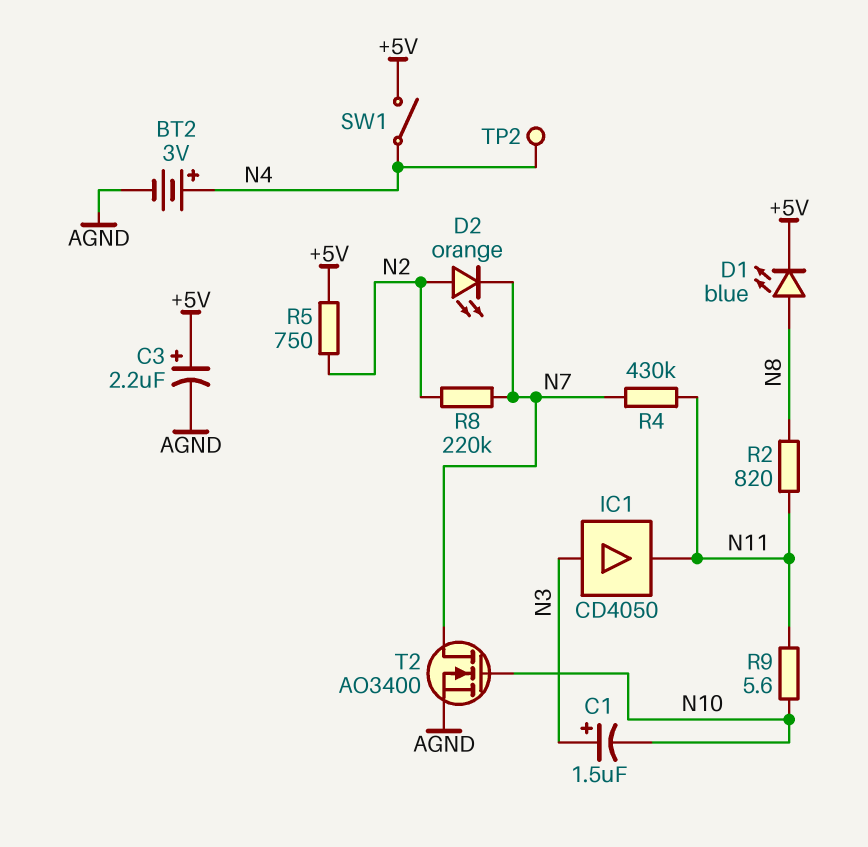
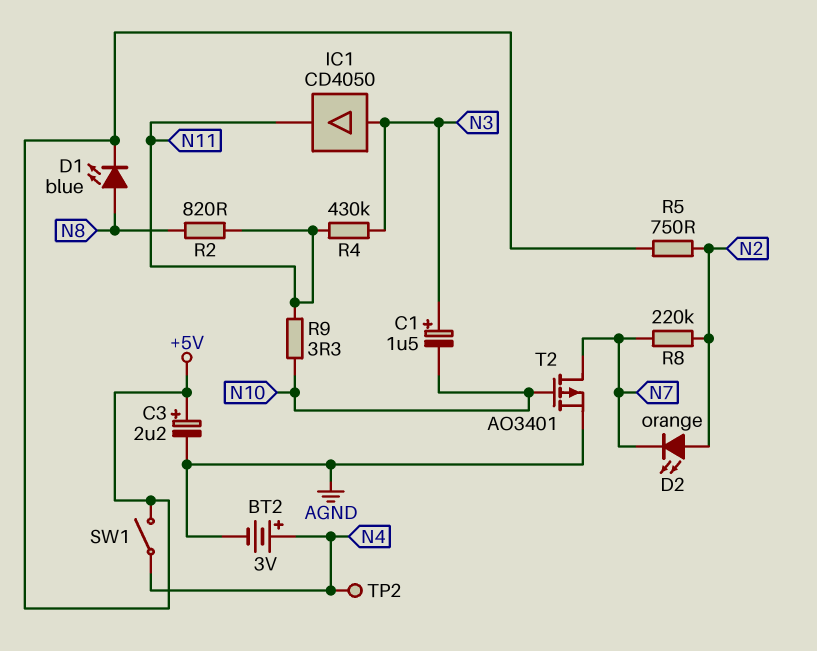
R4: 430k (N7, N11) -> 430k (N3, N11)
R9: 5.6 (N10, N11) -> 3.3 (N10, N11)
T2: NMOS AO3400 (G N10, D N7, S AGND) -> PMOS AO3401 (G N10, D N7, S AGND)

